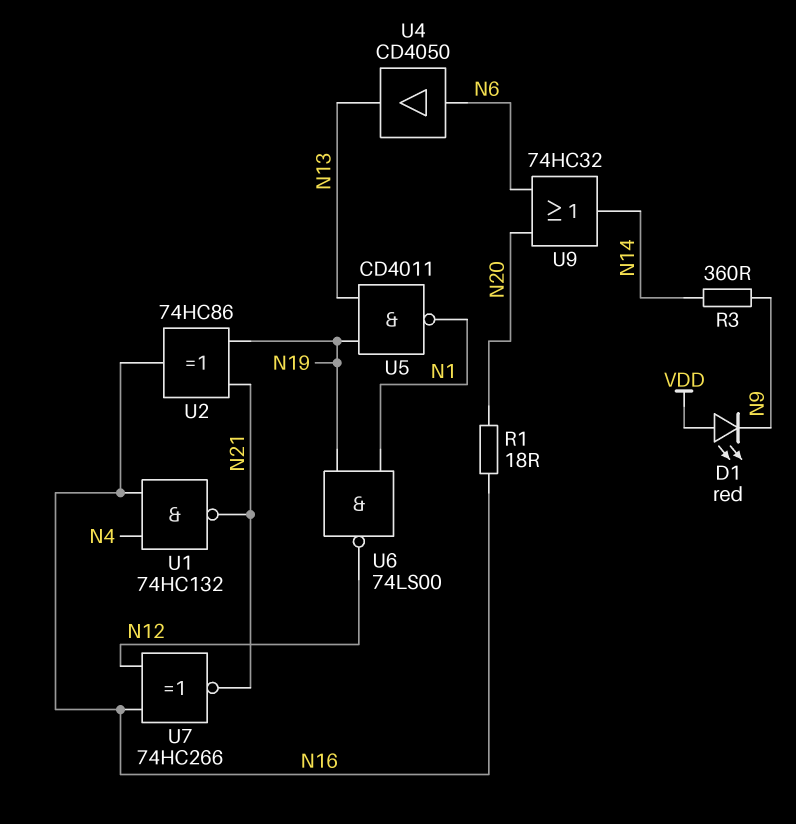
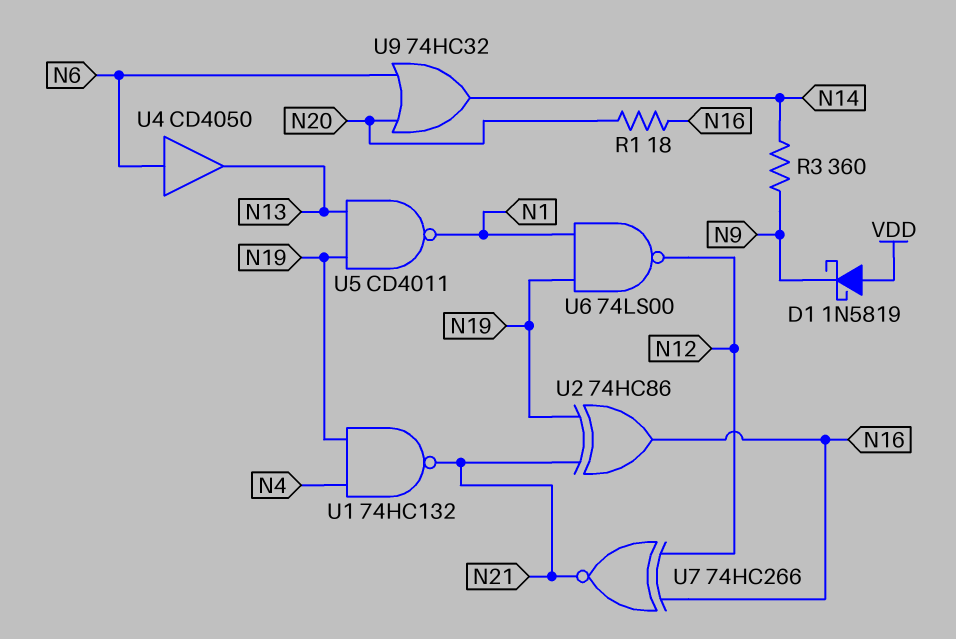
D1: LED red (A VDD, K N9) -> schottky 1N5819 (A VDD, K N9)
U1: NAND 74HC132 (in N4, in N16, out N21) -> NAND 74HC132 (in N4, in N19, out N21)

